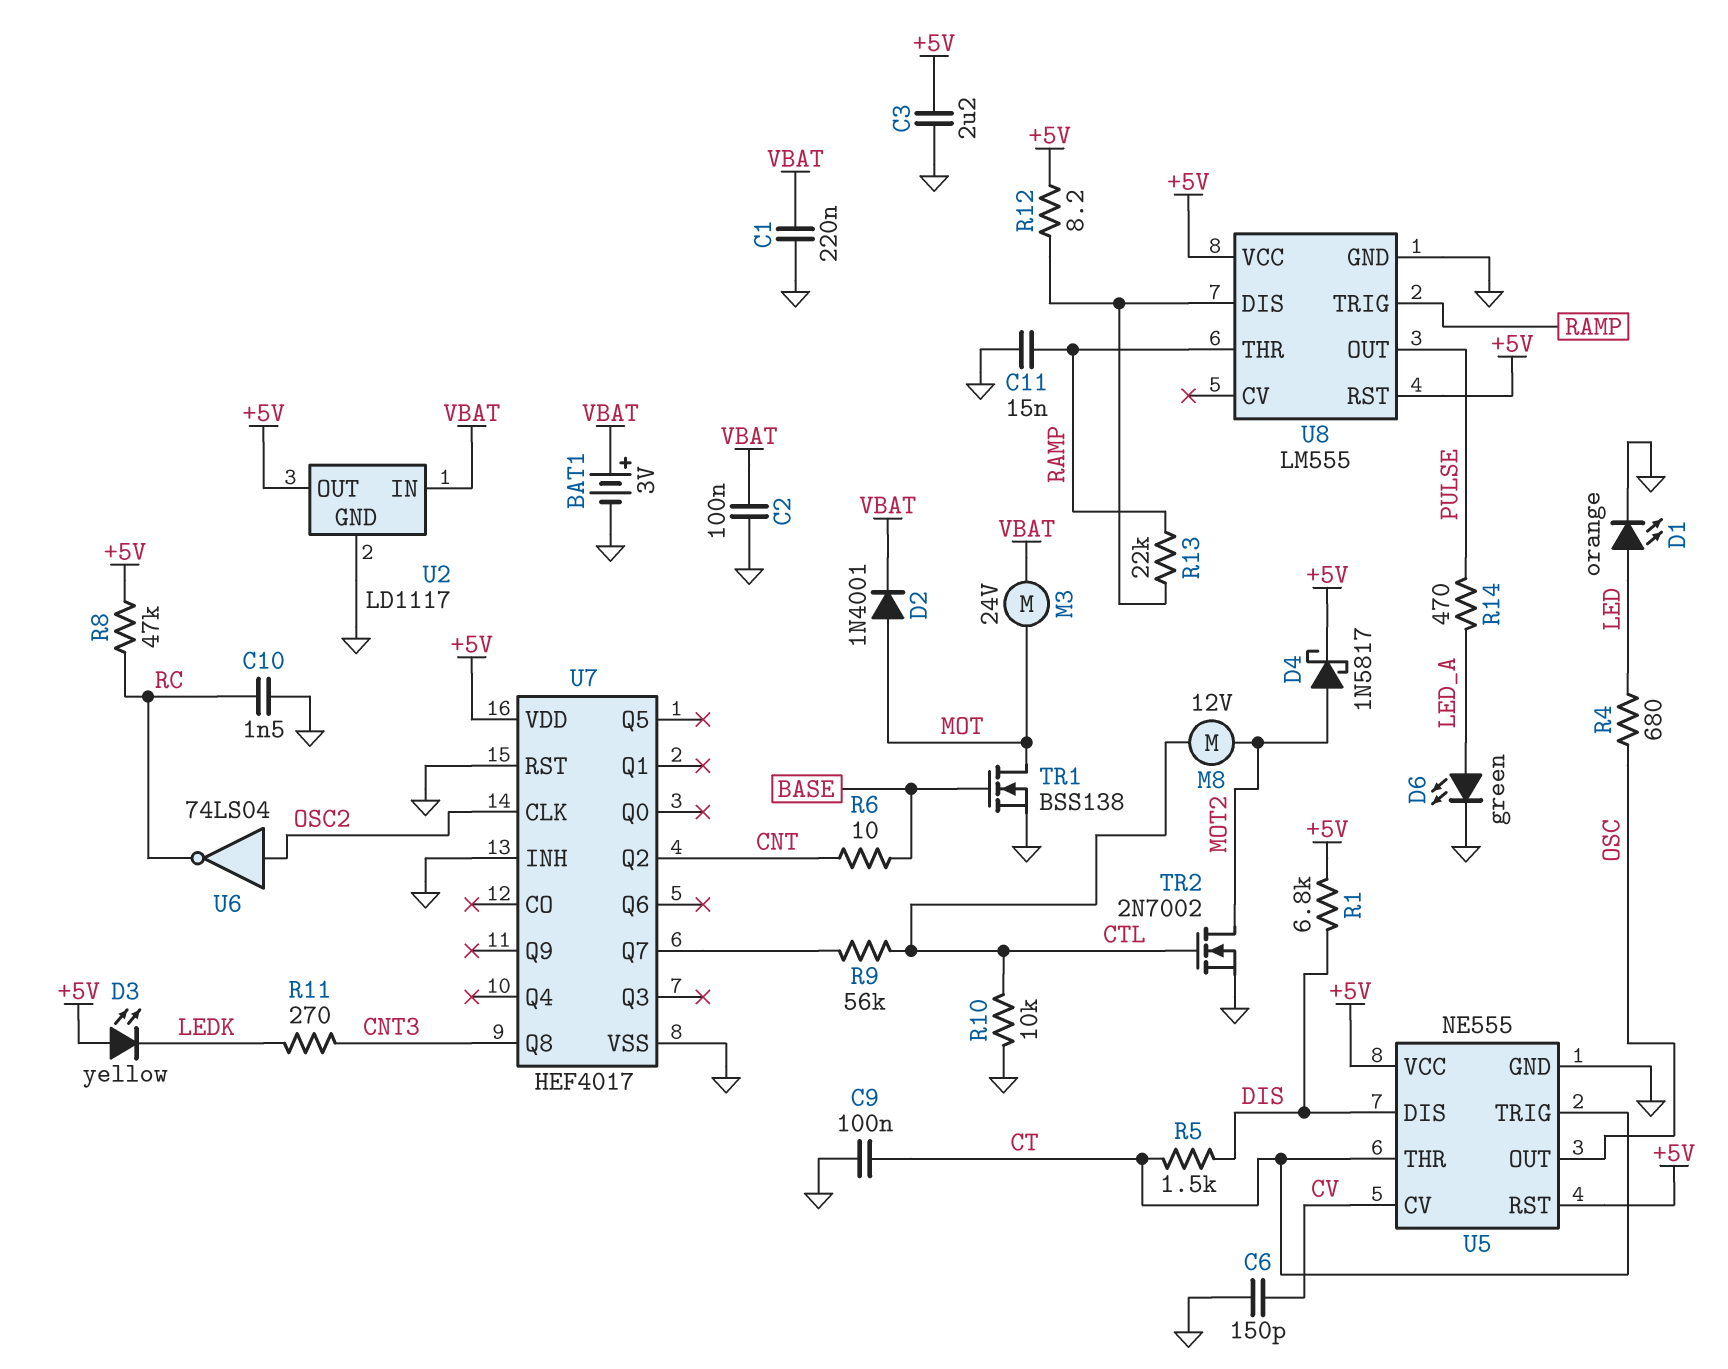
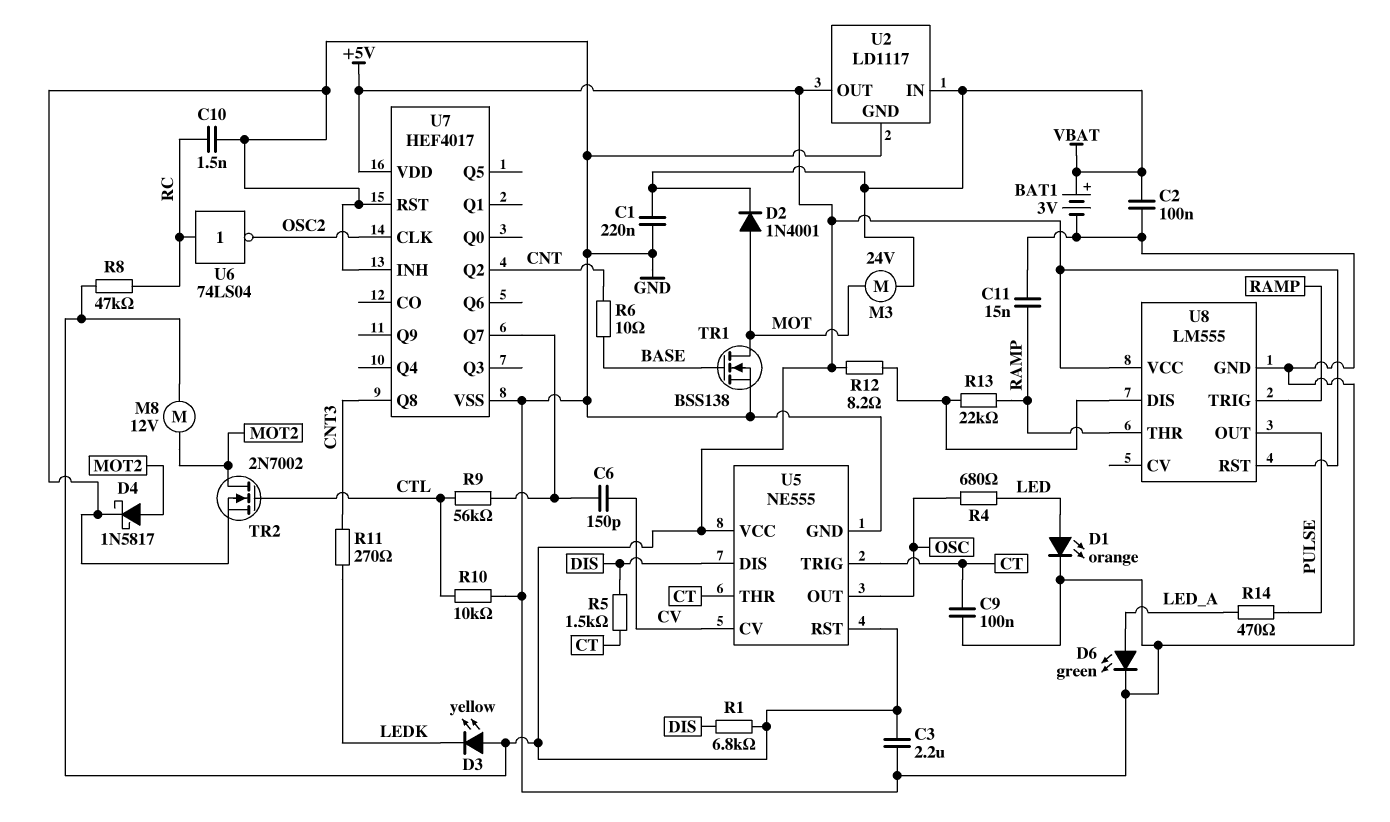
C6: 150pF (CV, GND) -> 150pF (CV, U7/Q7)
D4: schottky 1N5817 (A MOT2, K +5V) -> schottky 1N5817 (A MOT2, K GND)
M8: motor 12V (CTL, MOT2) -> motor 12V (+5V, MOT2)
U6: NOT 74LS04 (in OSC2, out RC) -> NOT 74LS04 (in RC, out OSC2)

